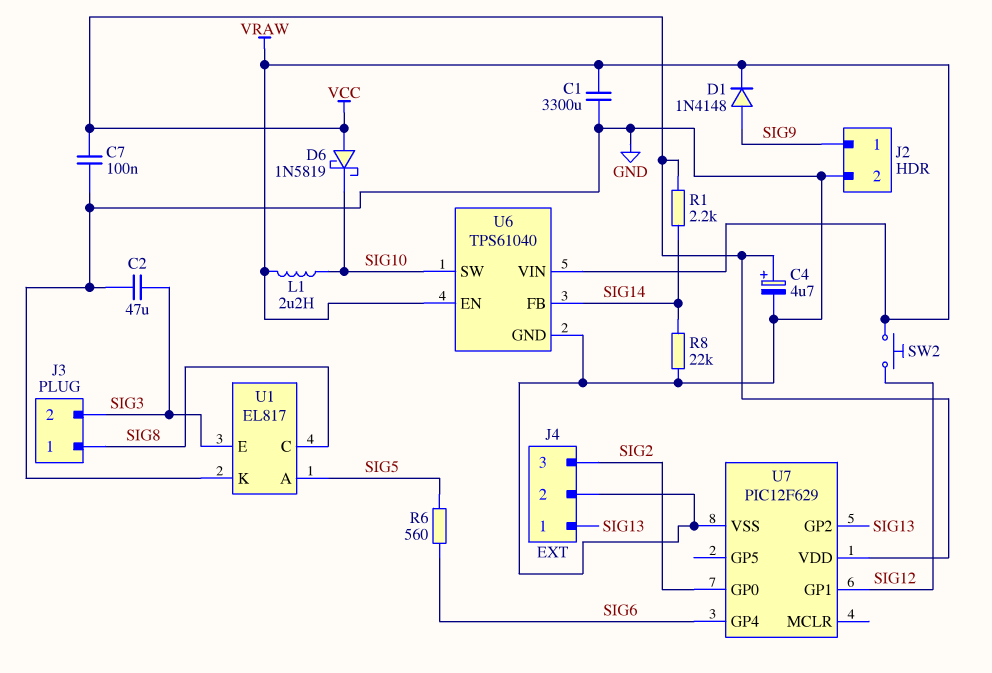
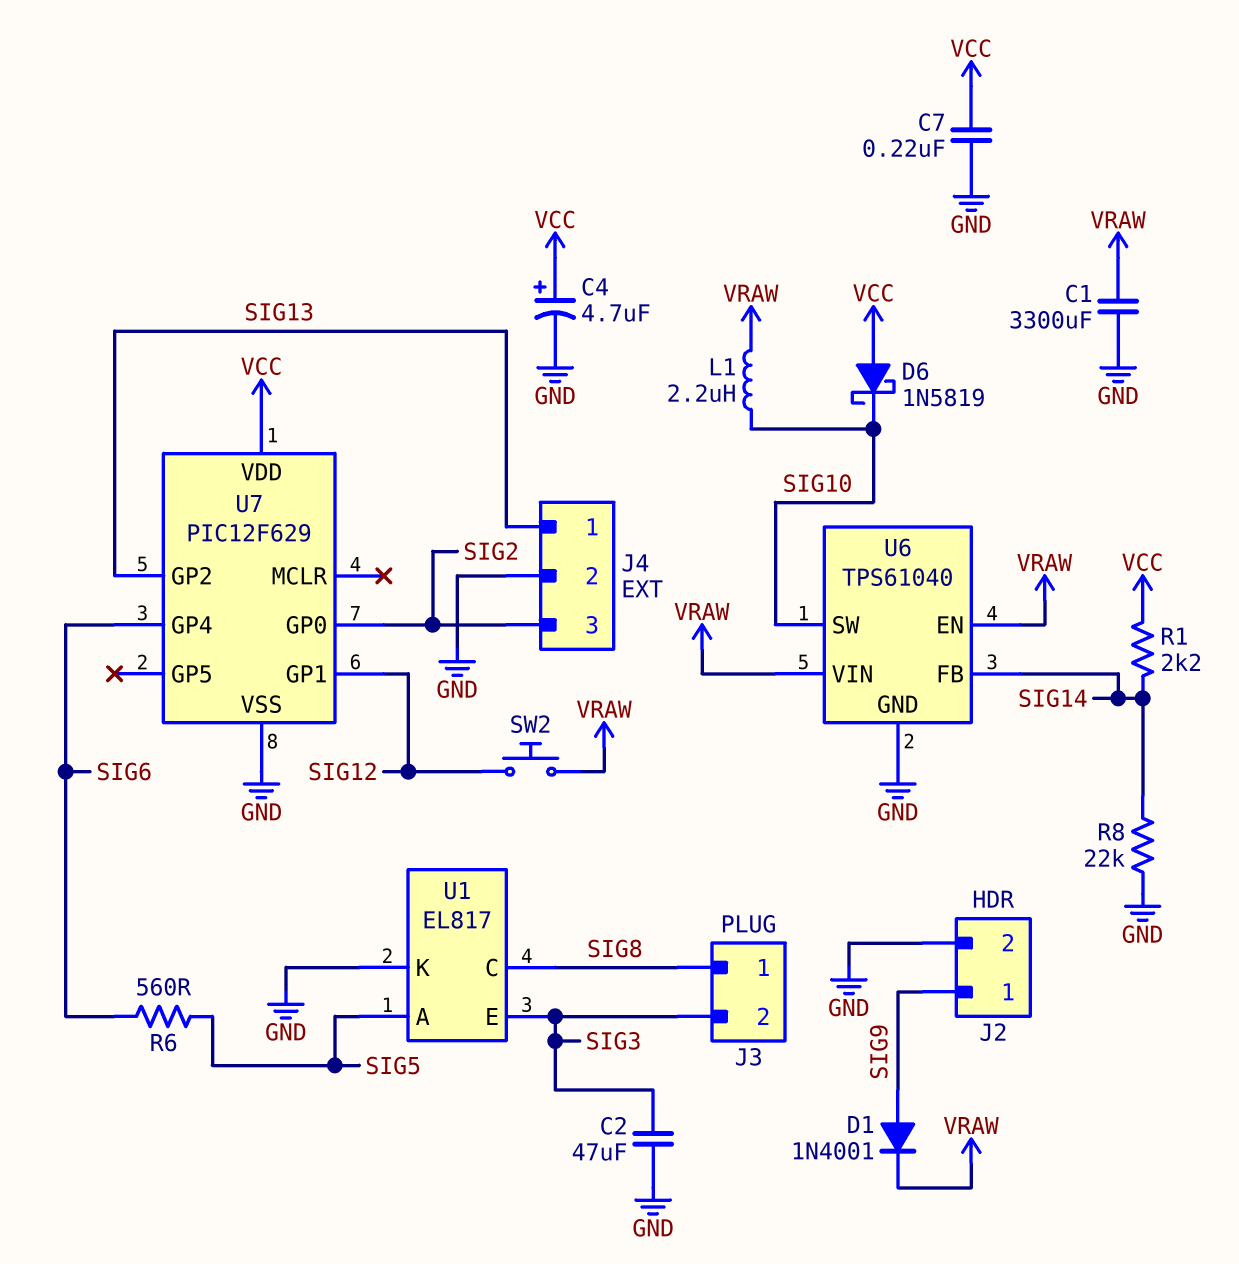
C7: 100nF (GND, VCC) -> 220nF (GND, VCC)
D1: diode 1N4148 (A SIG9, K VRAW) -> diode 1N4001 (A SIG9, K VRAW)

